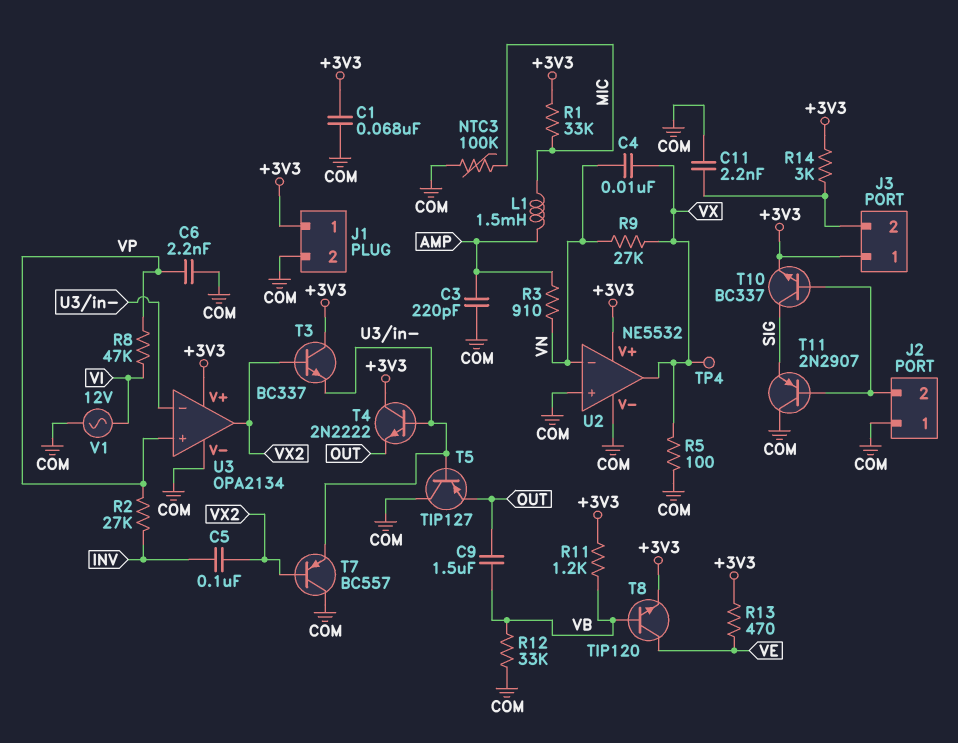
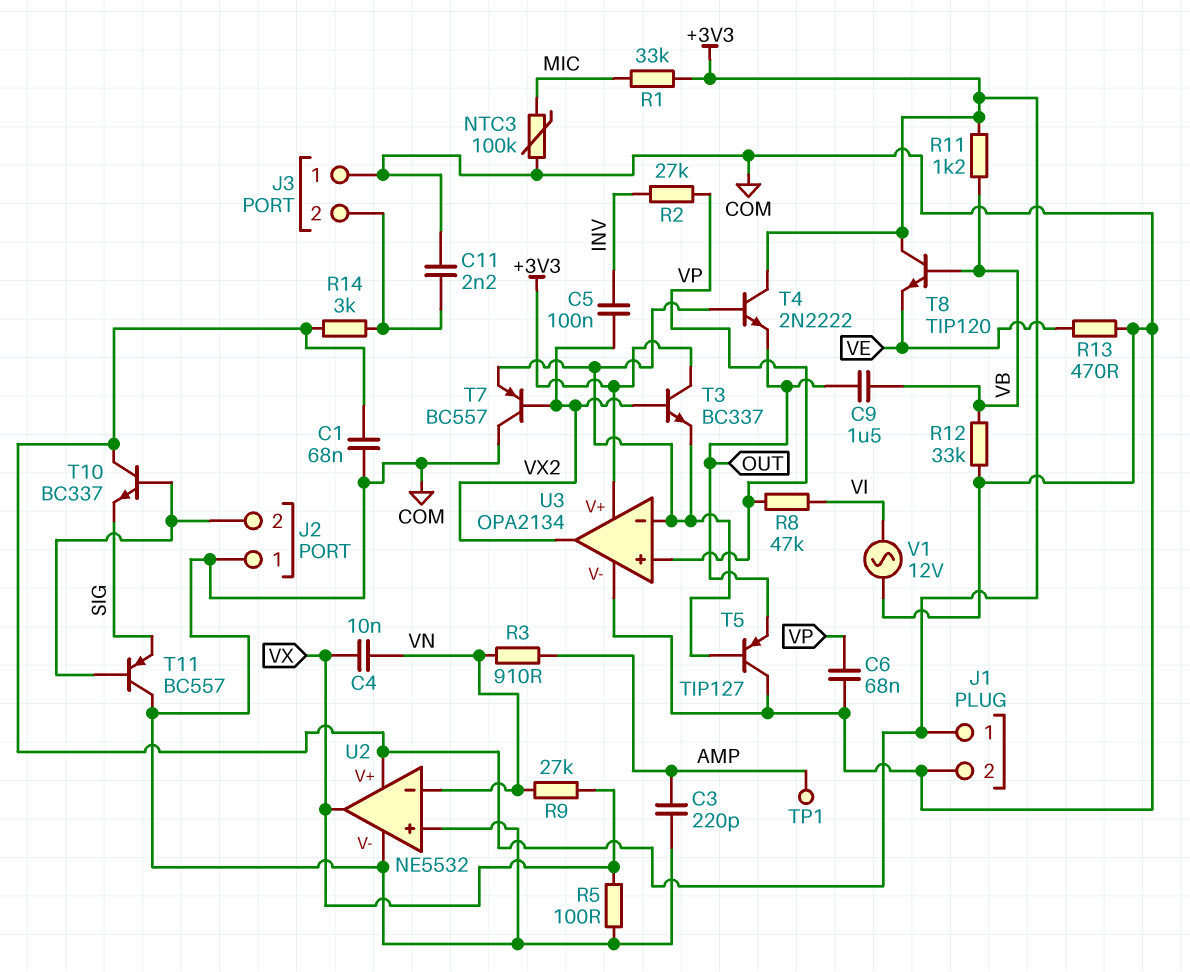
C6: 2.2nF (COM, VP) -> 68nF (COM, VP)
J3 pin 1: +3V3 -> COM
L1: 1.5mH (AMP, MIC) -> none
R13: 470 (+3V3, VE) -> 470 (COM, VE)
T8: NPN TIP120 (B VB, C VE, E +3V3) -> NPN TIP120 (B VB, C +3V3, E VE)
T10: NPN BC337 (B J2/2, C SIG, E +3V3) -> NPN BC337 (B J2/2, C +3V3, E SIG)
T11: PNP 2N2907 (B J2/2, C COM, E SIG) -> PNP BC557 (B J2/2, C COM, E SIG)
TP1: none -> test point (AMP)
TP4: test point (VX) -> none

